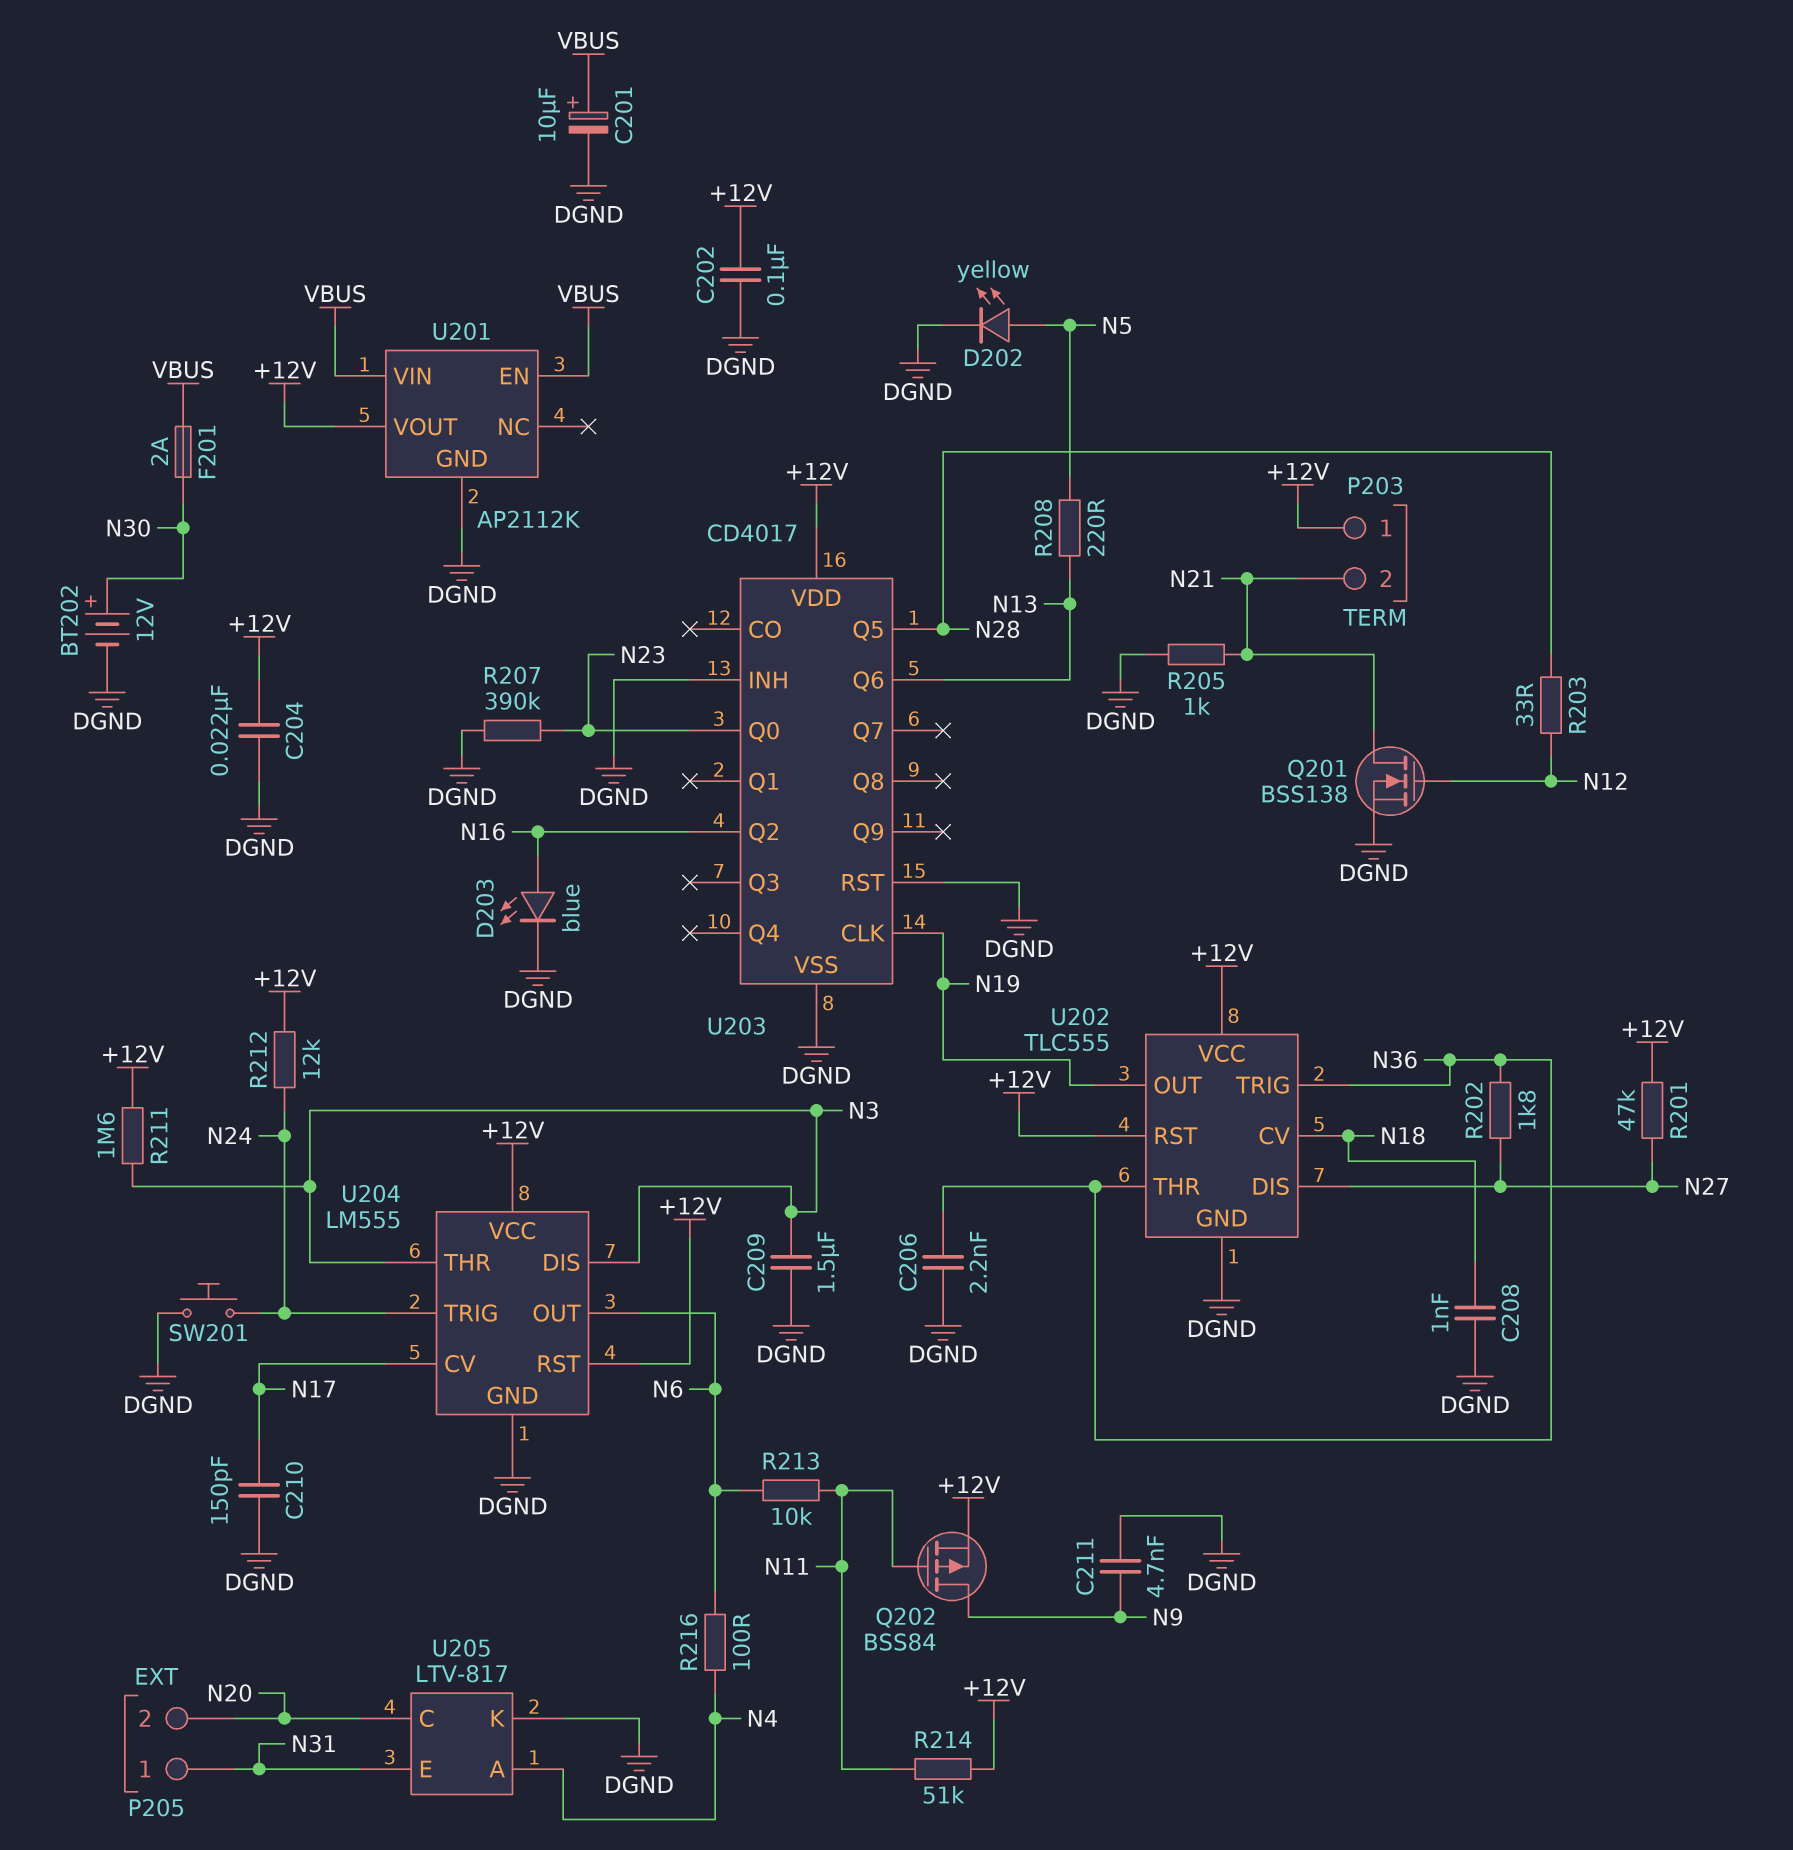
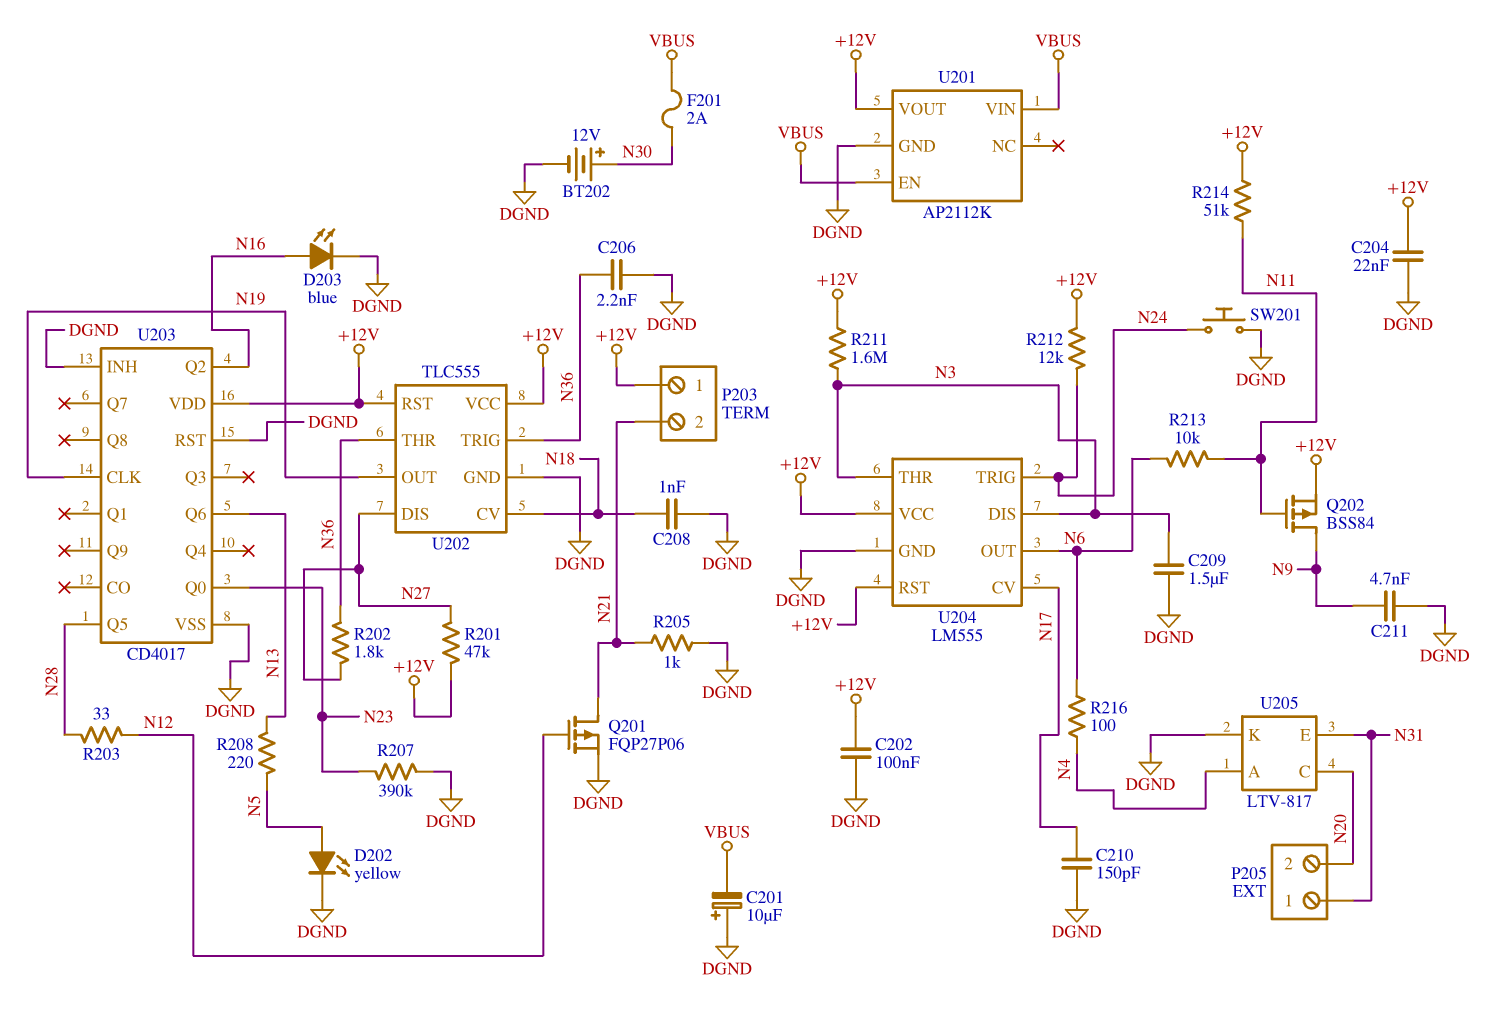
C201: 10uF (plus VBUS, minus DGND) -> 10uF (plus DGND, minus VBUS)
Q201: NMOS BSS138 (G N12, D N21, S DGND) -> PMOS FQP27P06 (G N12, D N21, S DGND)

